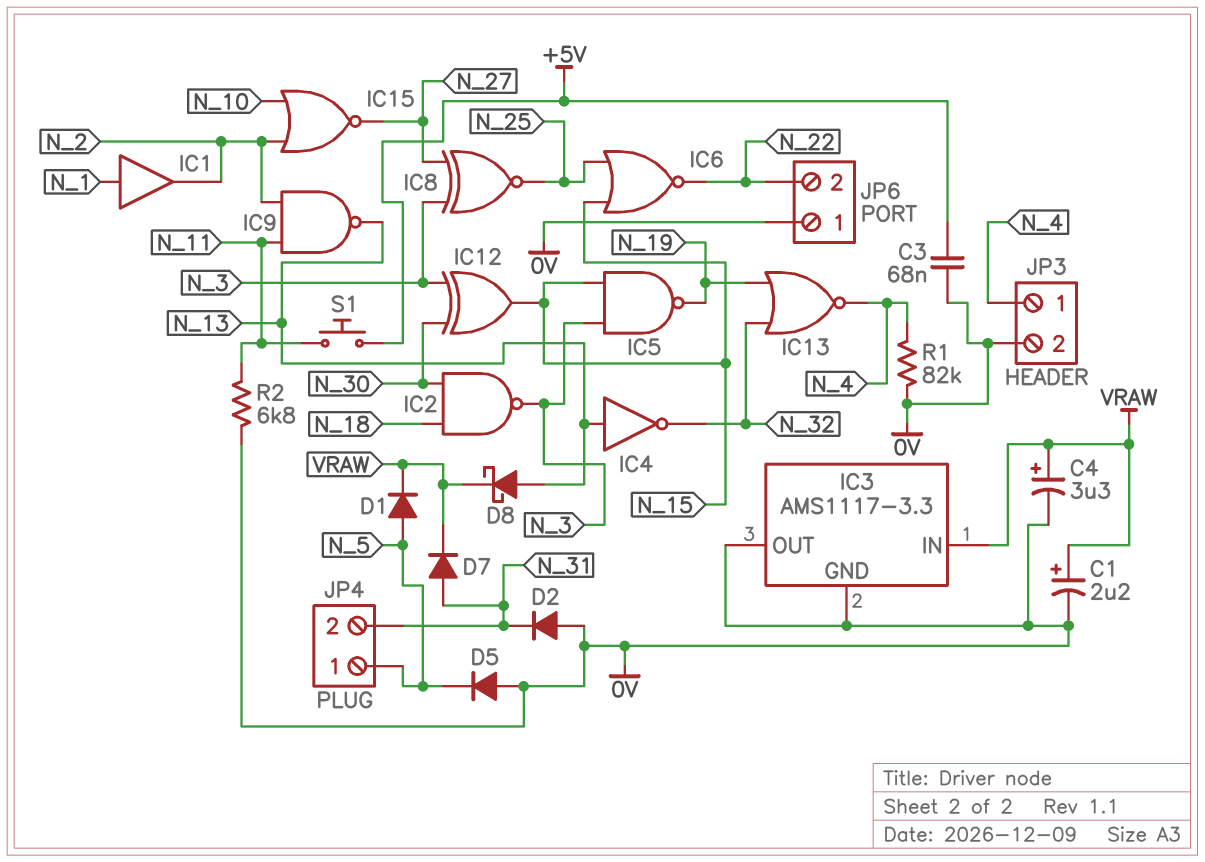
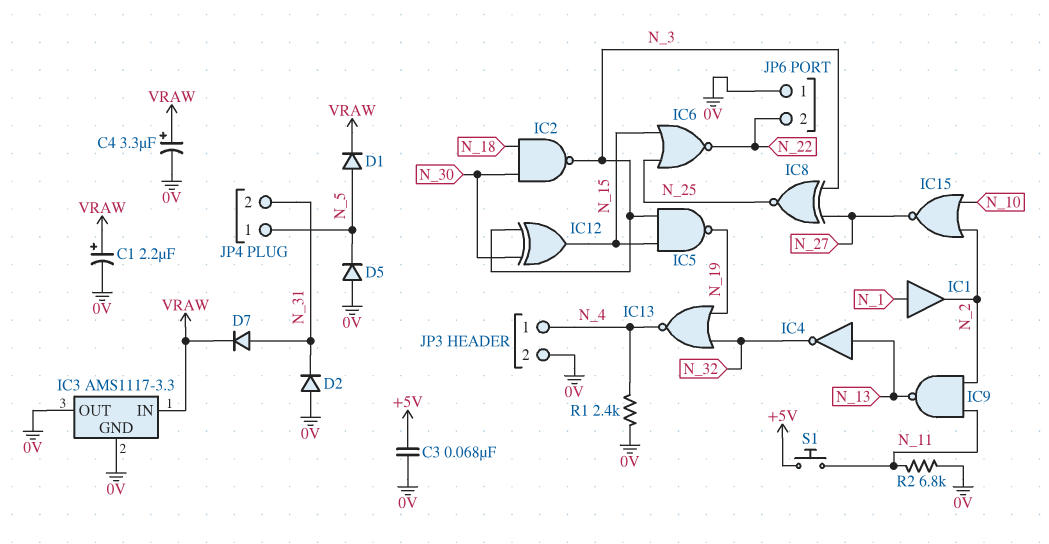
D8: schottky (A N_13, K VRAW) -> none
R1: 82k (0V, N_4) -> 2.4k (0V, N_4)

